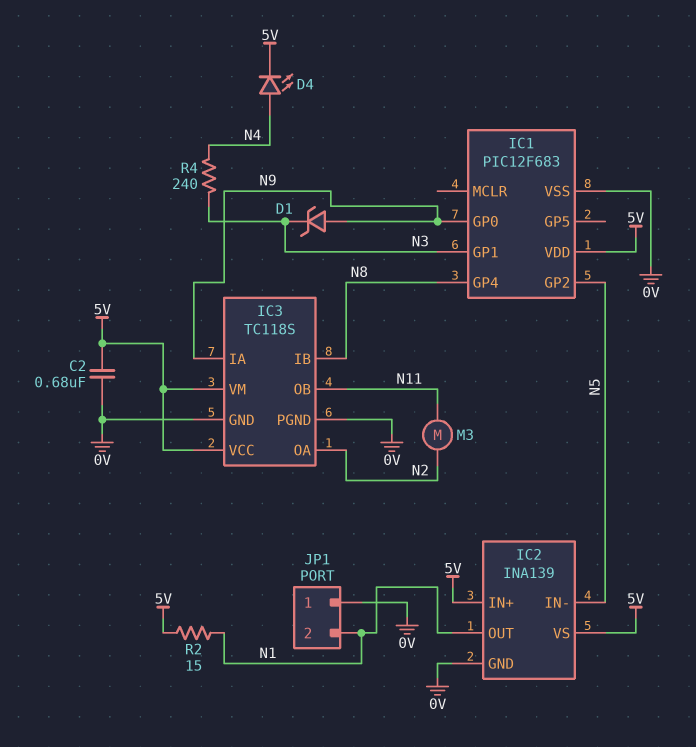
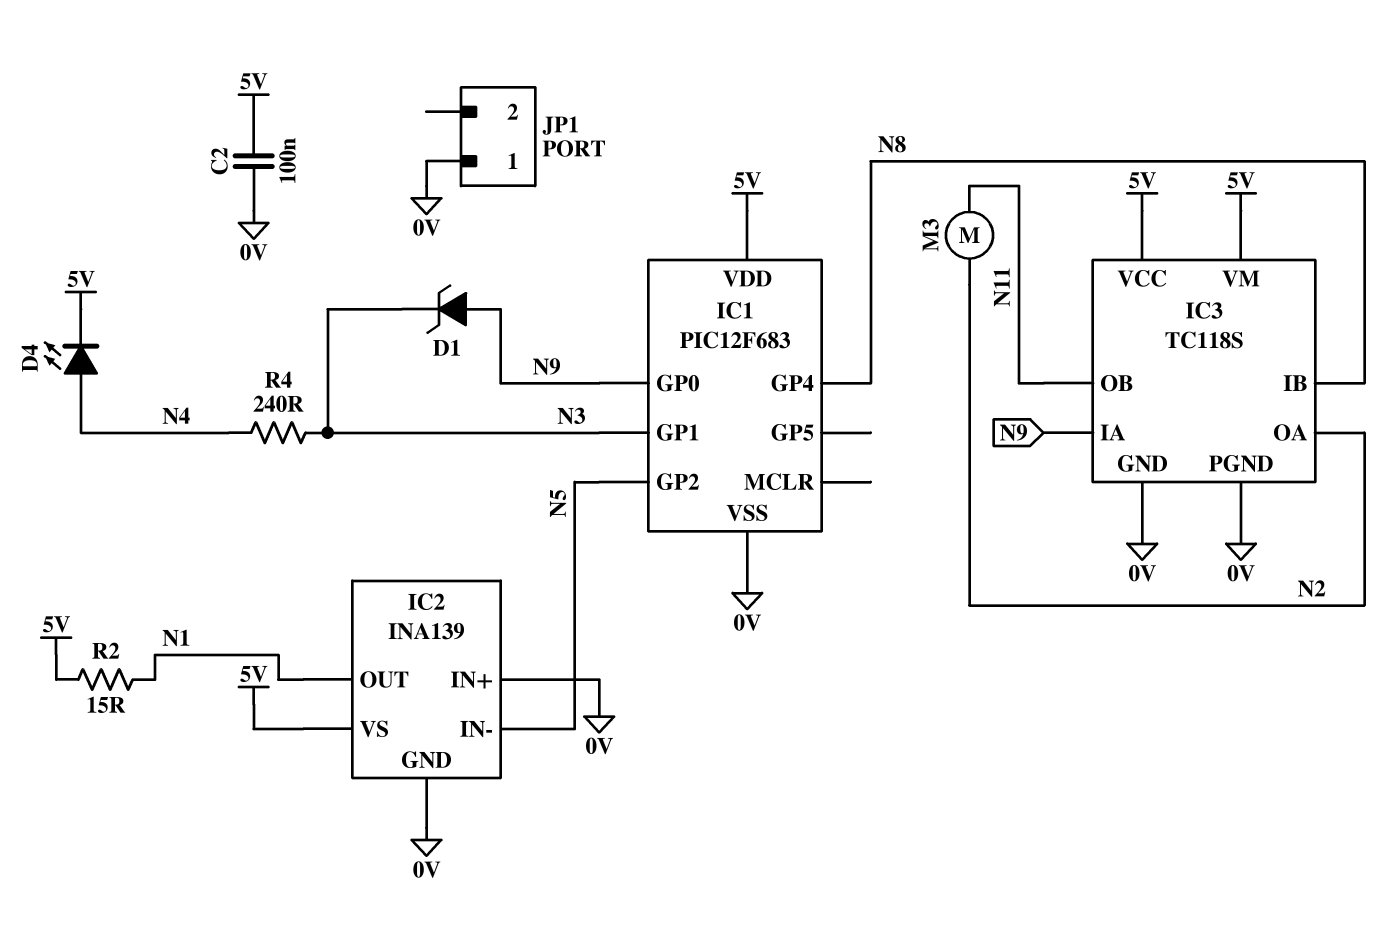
C2: 680nF (0V, 5V) -> 100nF (0V, 5V)
IC2 pin IN+: 5V -> 0V
JP1 pin 2: N1 -> none

